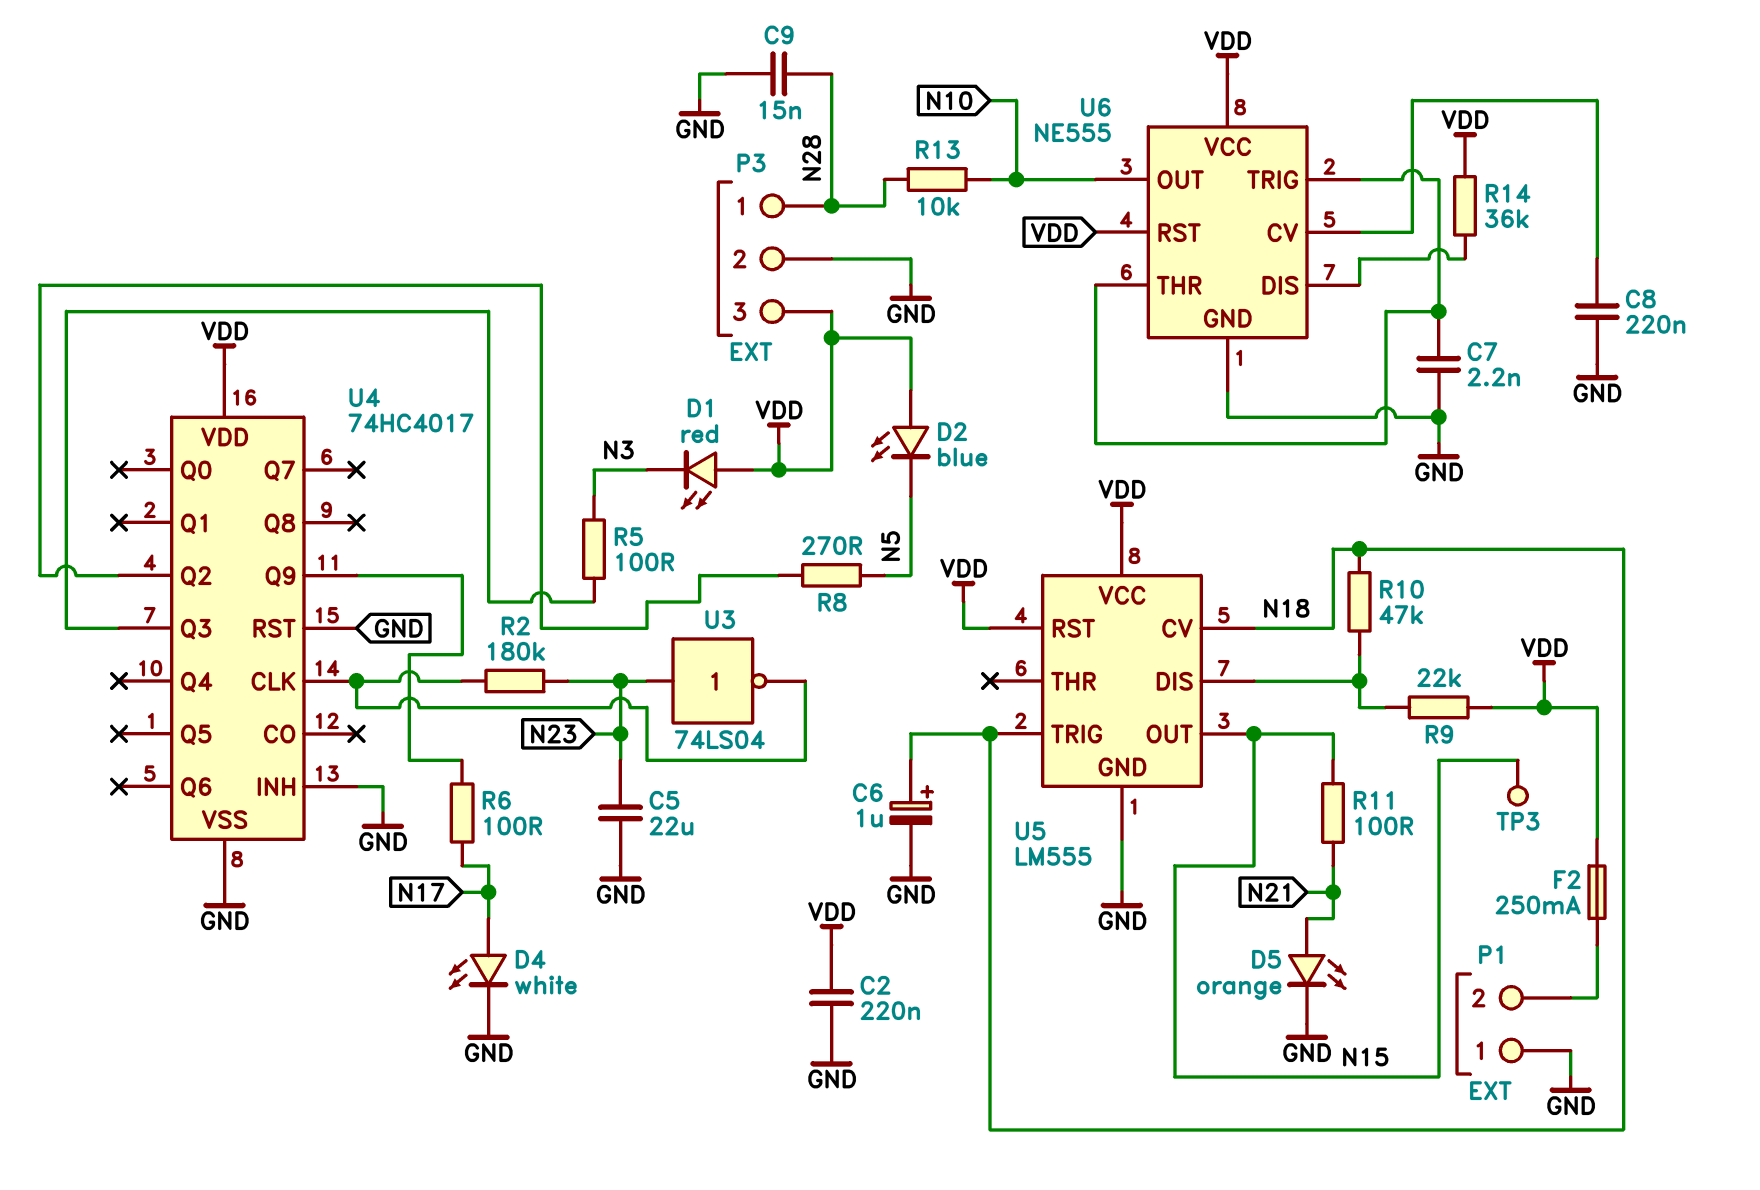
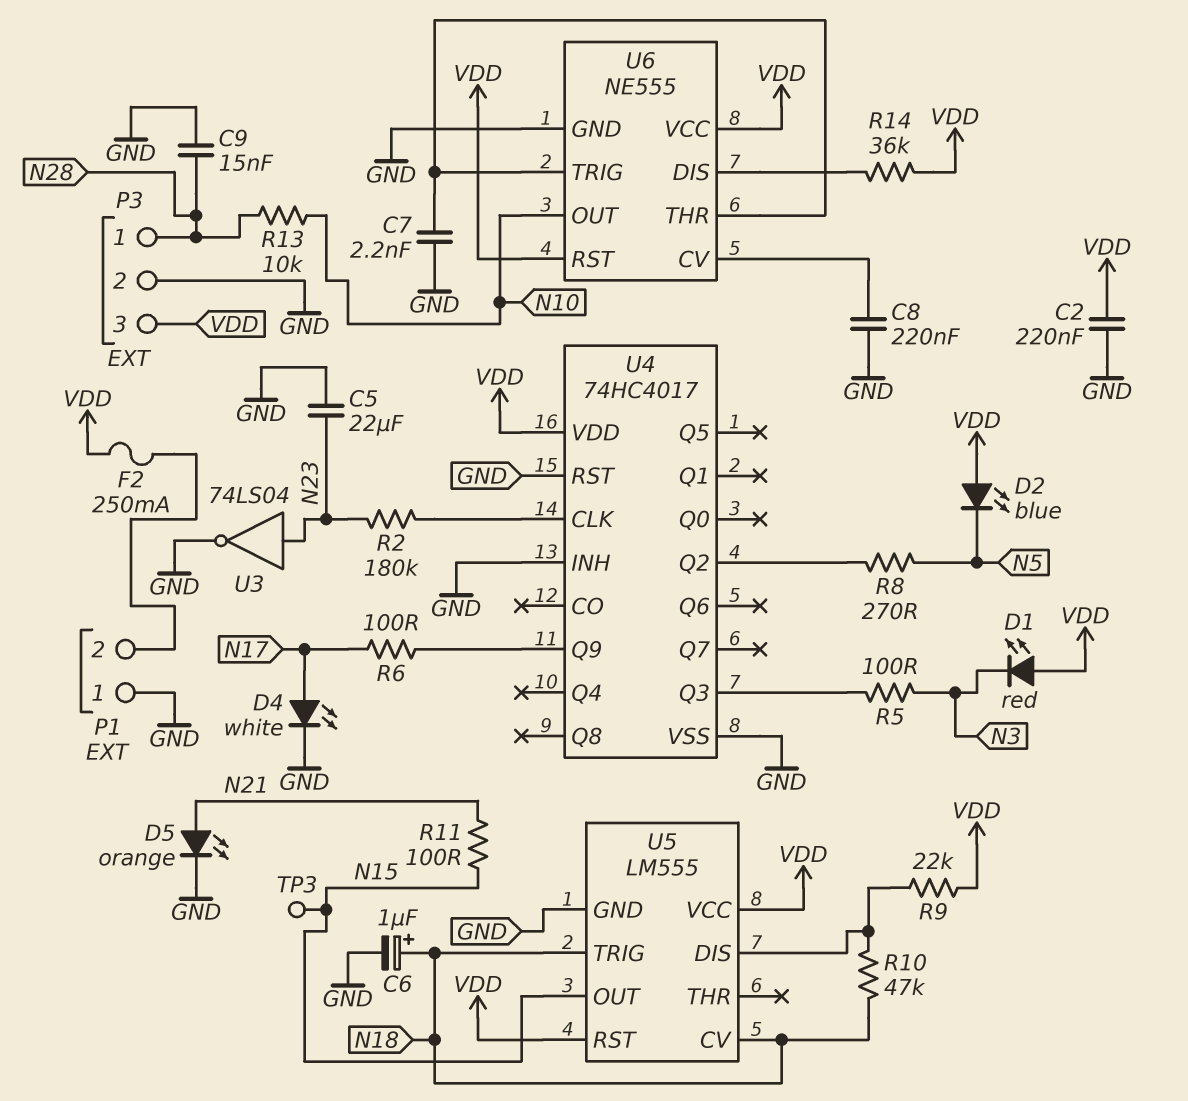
U3: NOT 74LS04 (in N23, out U4/CLK) -> NOT 74LS04 (in N23, out GND)

